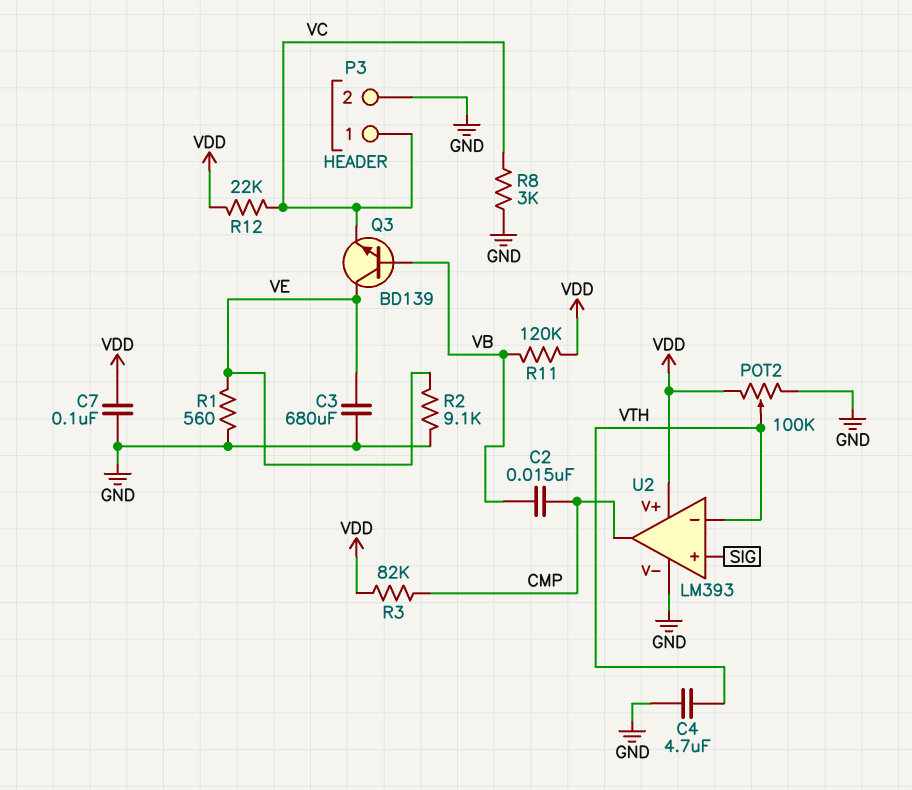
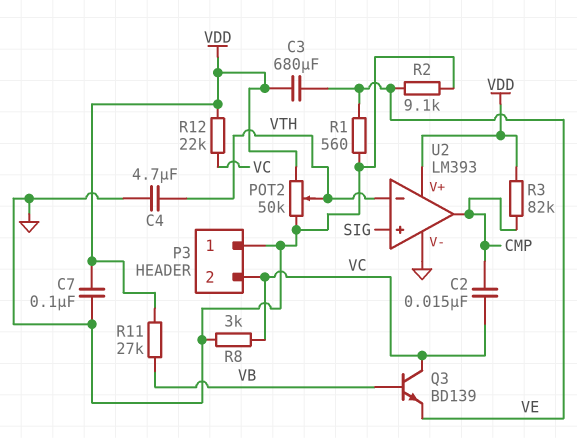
C2: 15nF (CMP, VB) -> 15nF (CMP, VC)
C3: 680uF (GND, VE) -> 680uF (VDD, VE)
P3 pin 1: VC -> GND
P3 pin 2: GND -> VC
POT2: 100k (GND, VDD, wiper VTH) -> 50k (GND, VDD, wiper VTH)
Q3: NPN BD139 (B VB, C VE, E VC) -> NPN BD139 (B VB, C VC, E VE)
R11: 120k (VB, VDD) -> 27k (VB, VDD)

